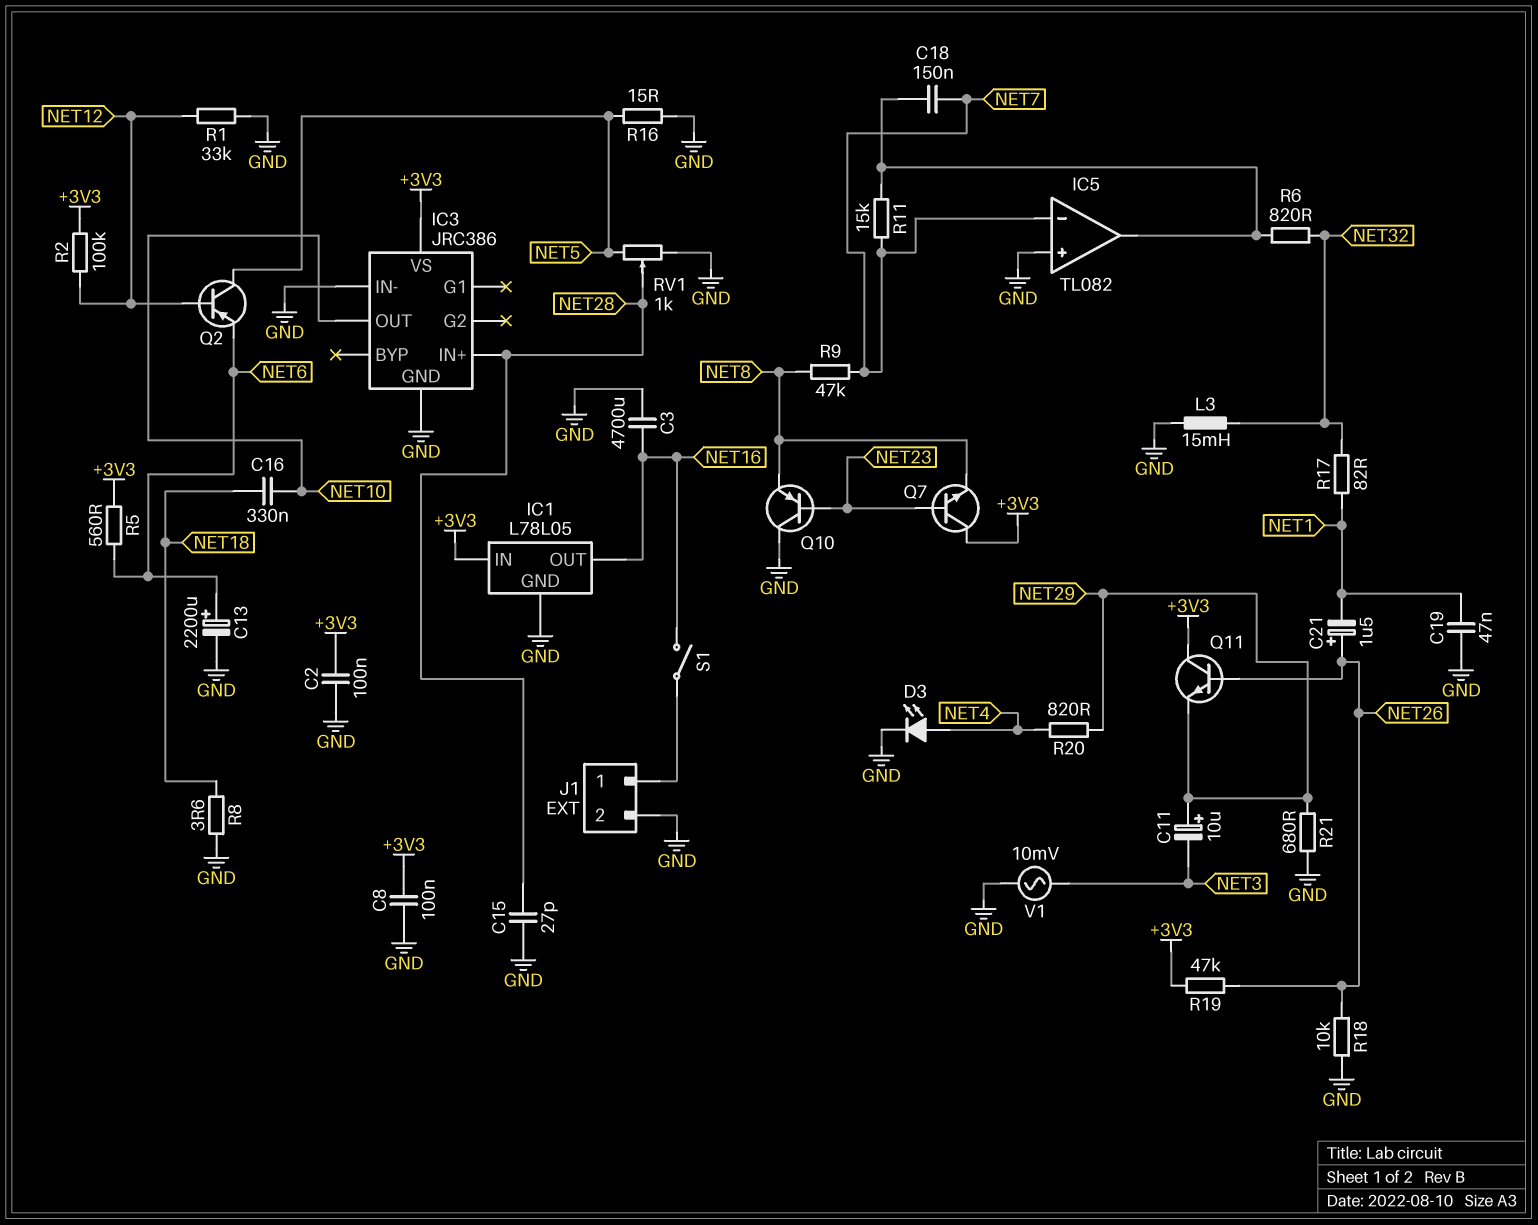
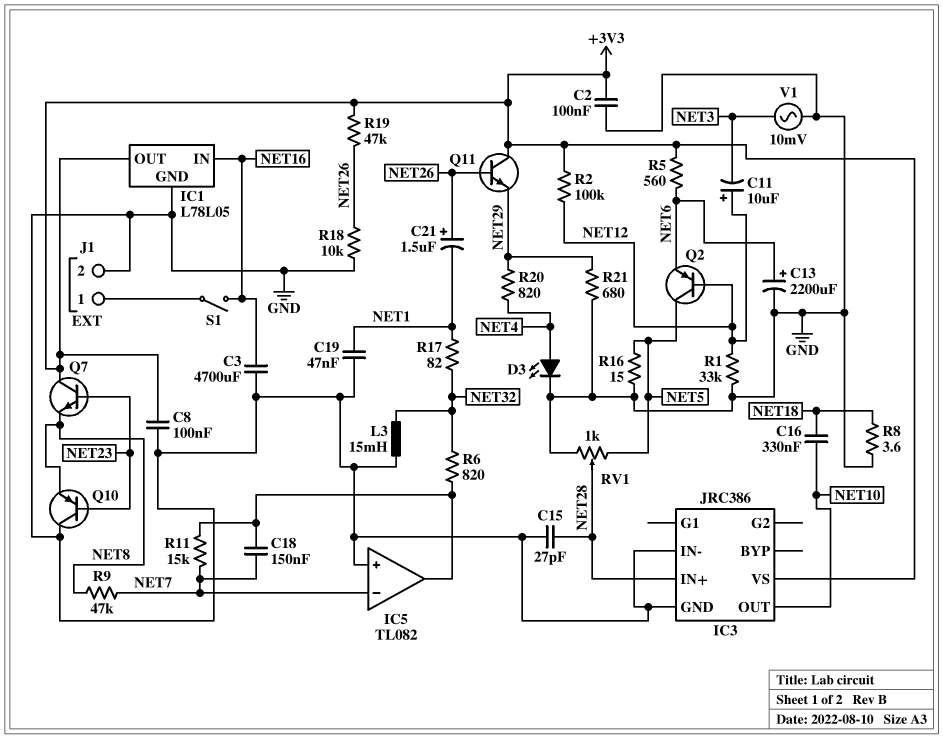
C11: 10uF (plus NET29, minus NET3) -> 10uF (plus NET12, minus NET3)
IC1 pin IN: +3V3 -> NET16
IC1 pin OUT: NET16 -> +3V3

